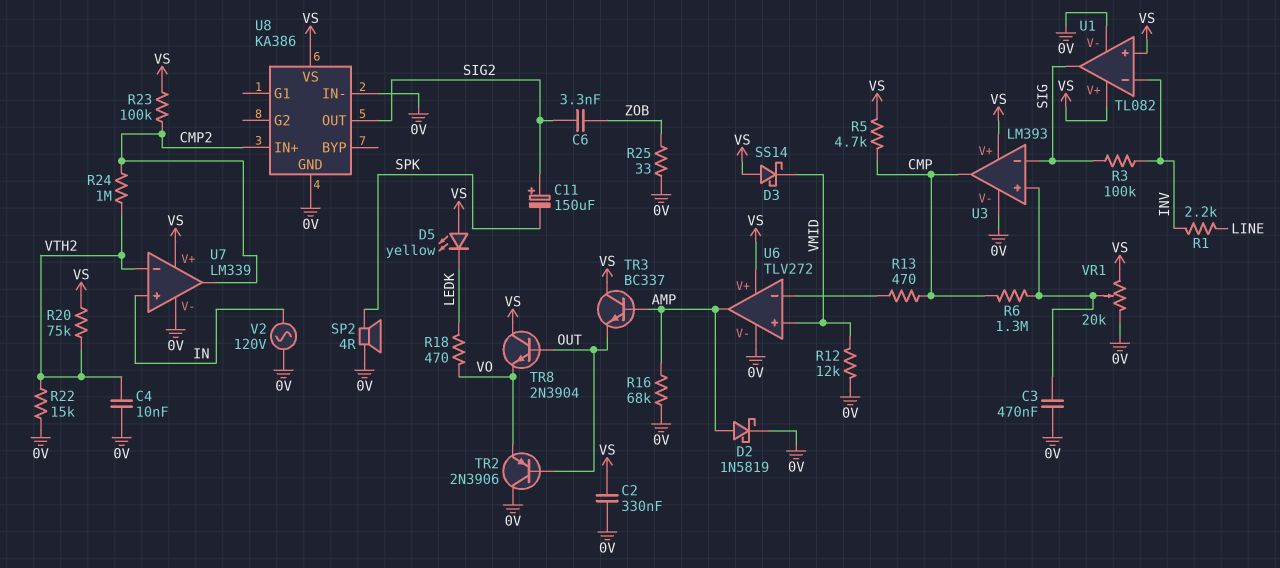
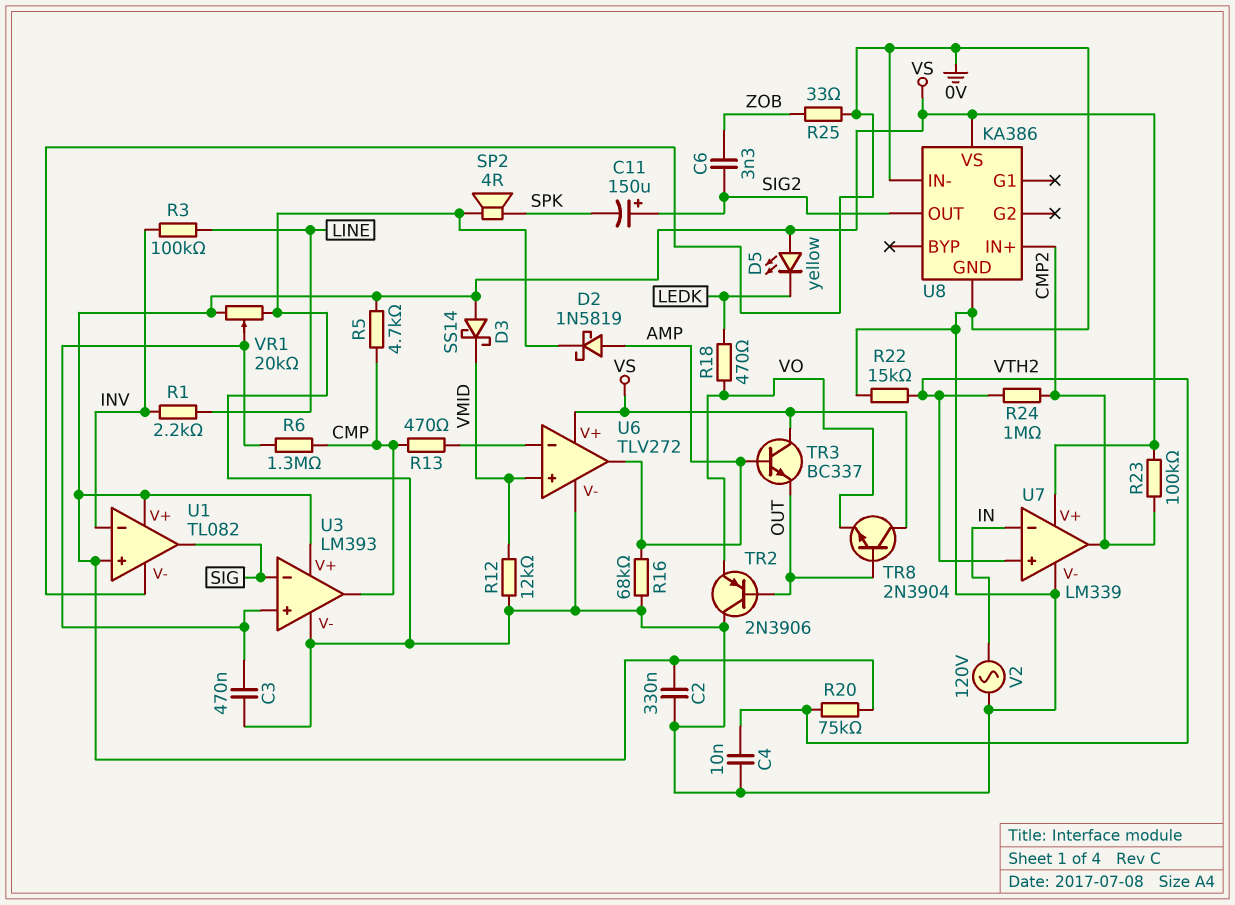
R3: 100k (INV, SIG) -> 100k (INV, LINE)
U7 pin in+: IN -> VTH2
U7 pin in-: VTH2 -> IN

